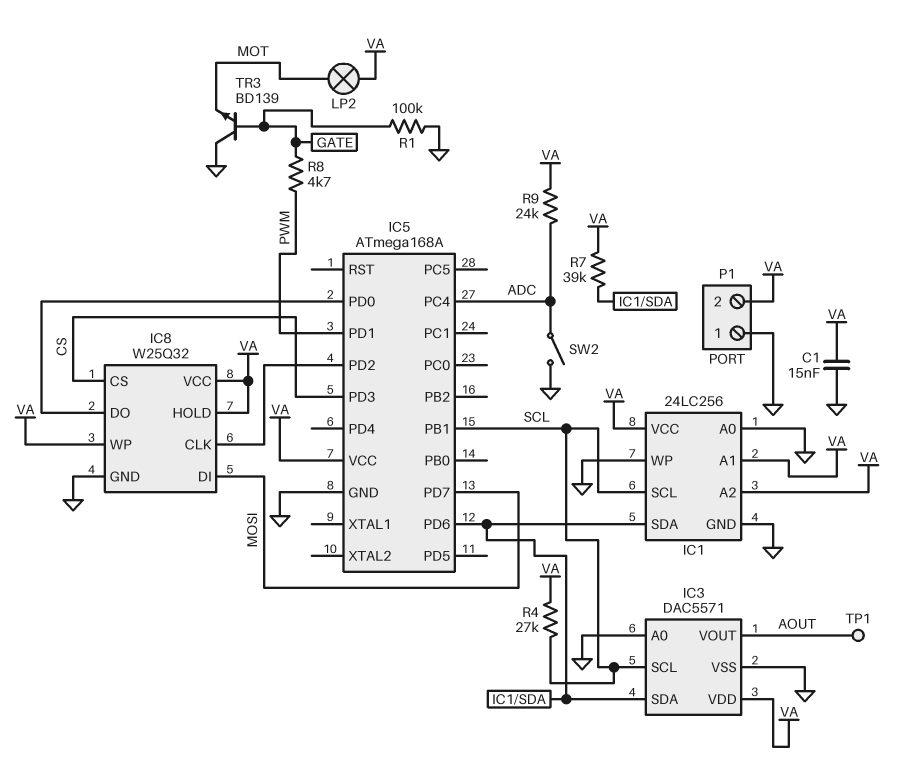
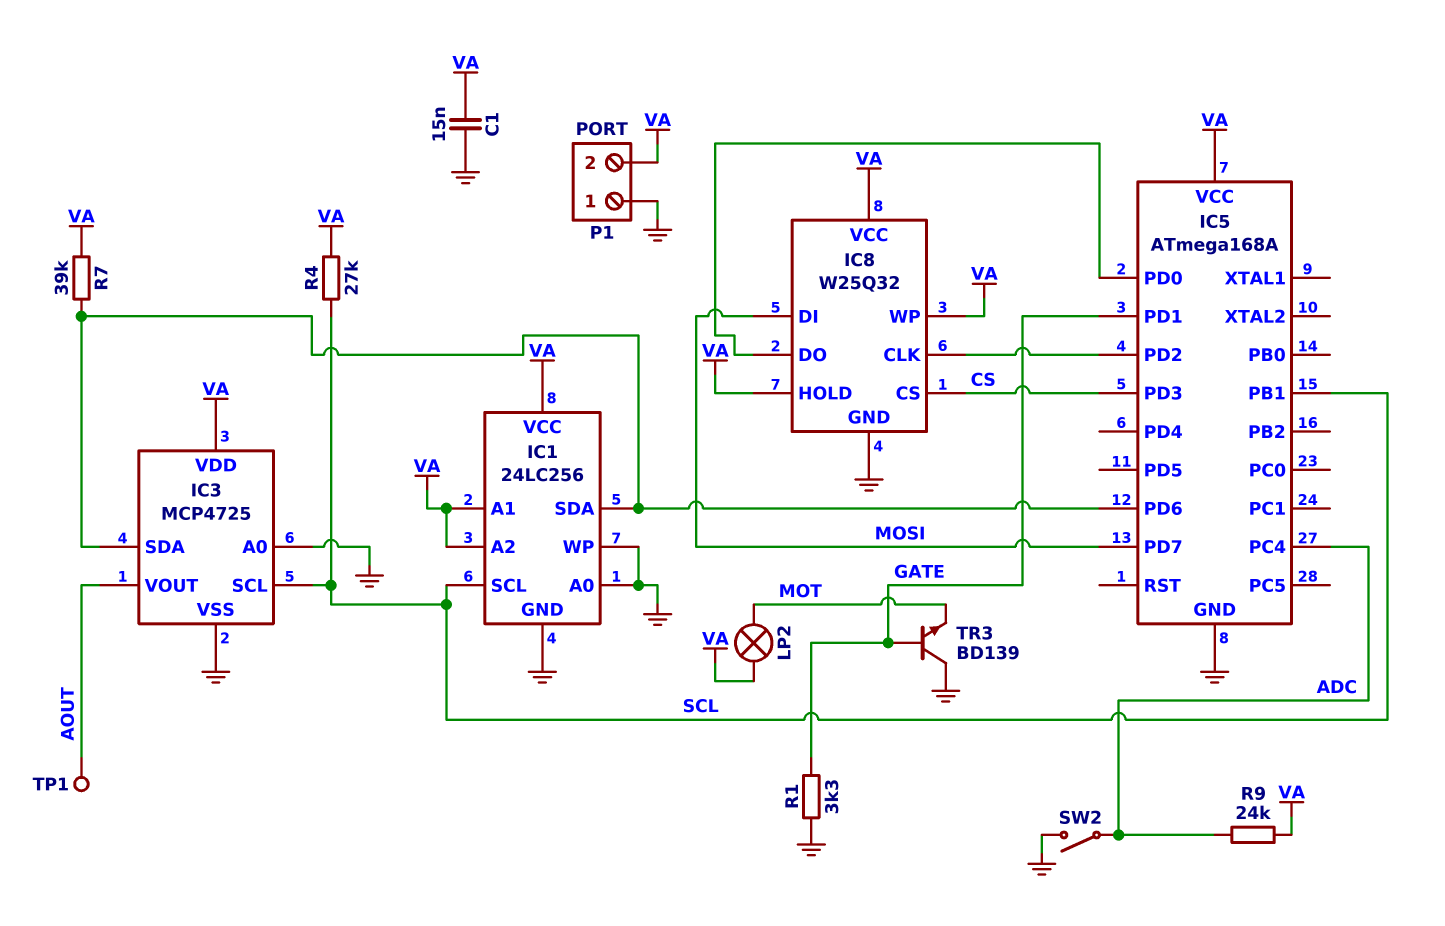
IC3: DAC5571 -> MCP4725
IC5 pin PD1: PWM -> GATE
R1: 100k (GATE, GND) -> 3.3k (GATE, GND)
R8: 4.7k (GATE, PWM) -> none

